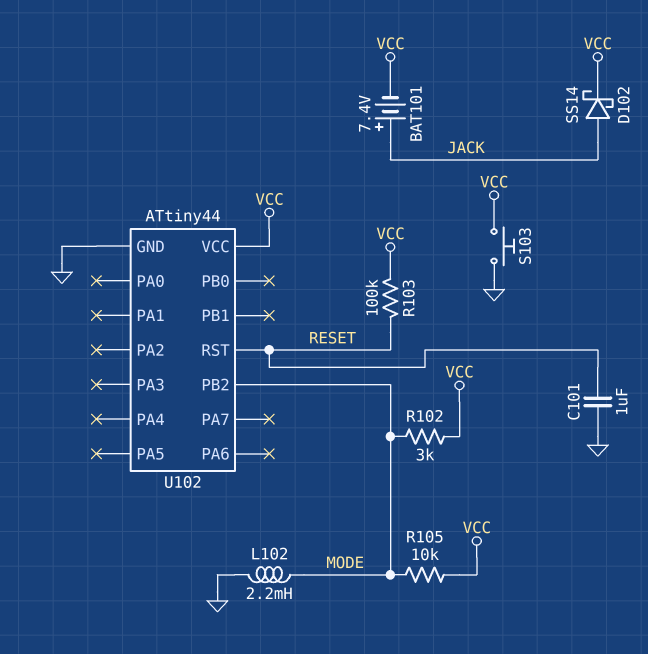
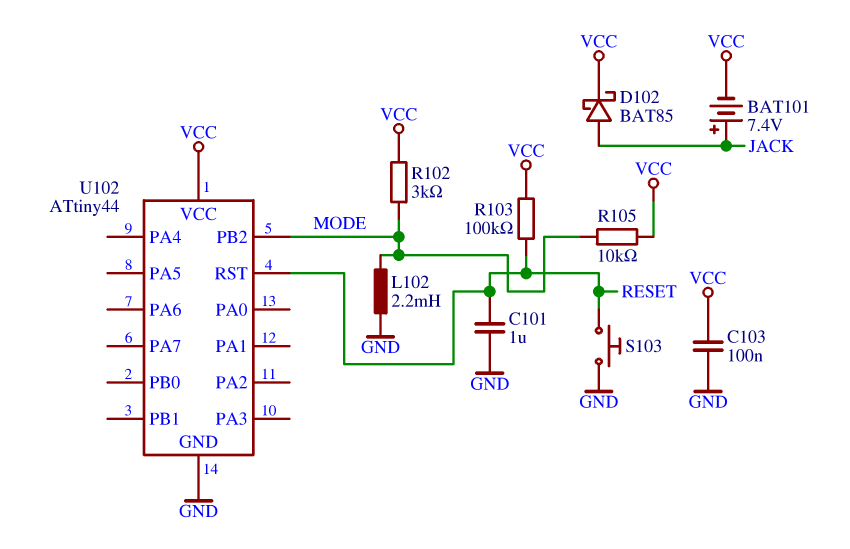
C103: none -> 100nF (GND, VCC)
D102: schottky SS14 (A JACK, K VCC) -> schottky BAT85 (A JACK, K VCC)
S103: button (GND, VCC) -> button (GND, RESET)

